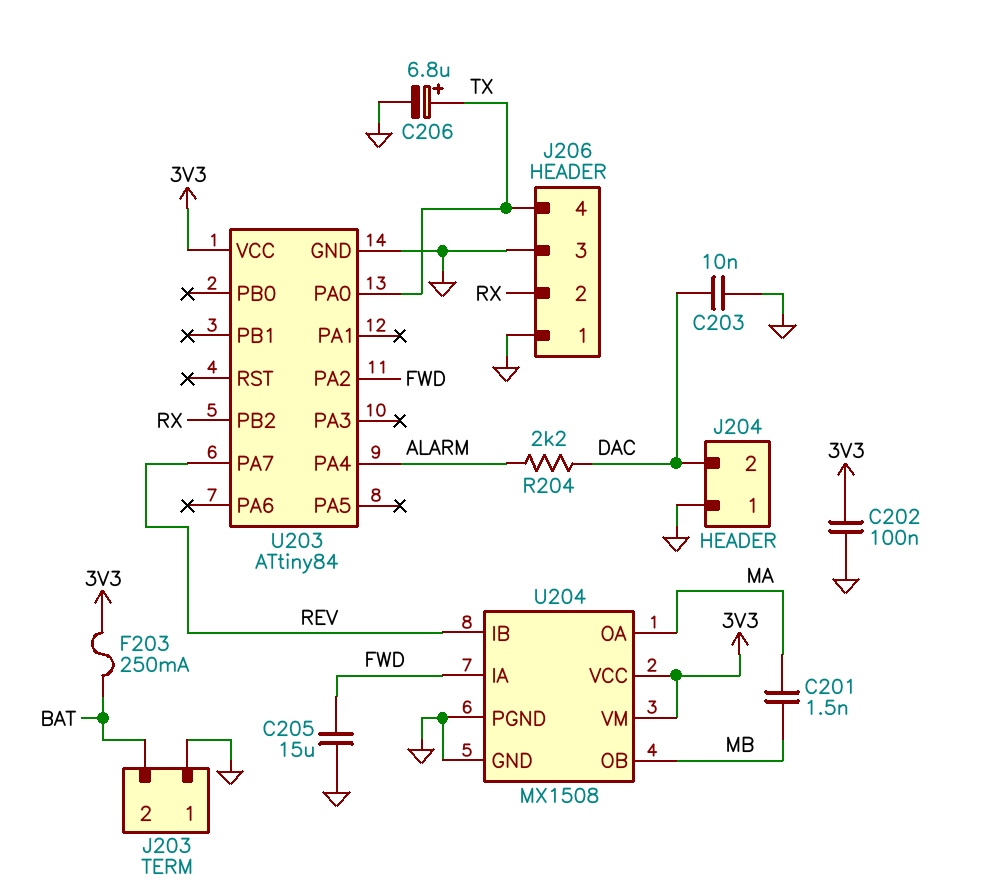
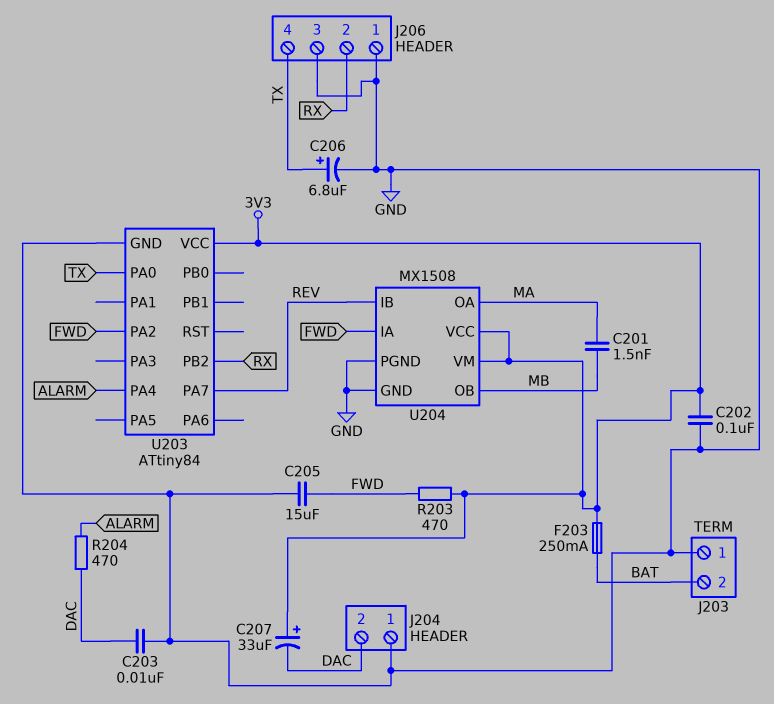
C207: none -> 33uF (plus 3V3, minus DAC)
R203: none -> 470 (3V3, FWD)
R204: 2.2k (ALARM, DAC) -> 470 (ALARM, DAC)

